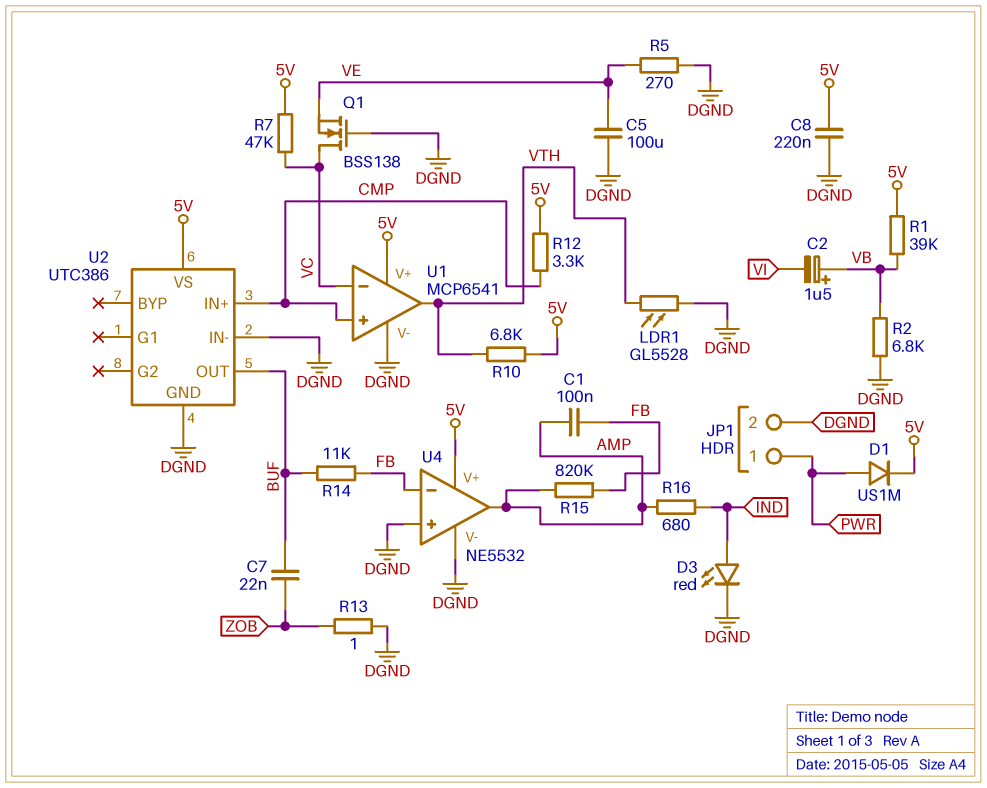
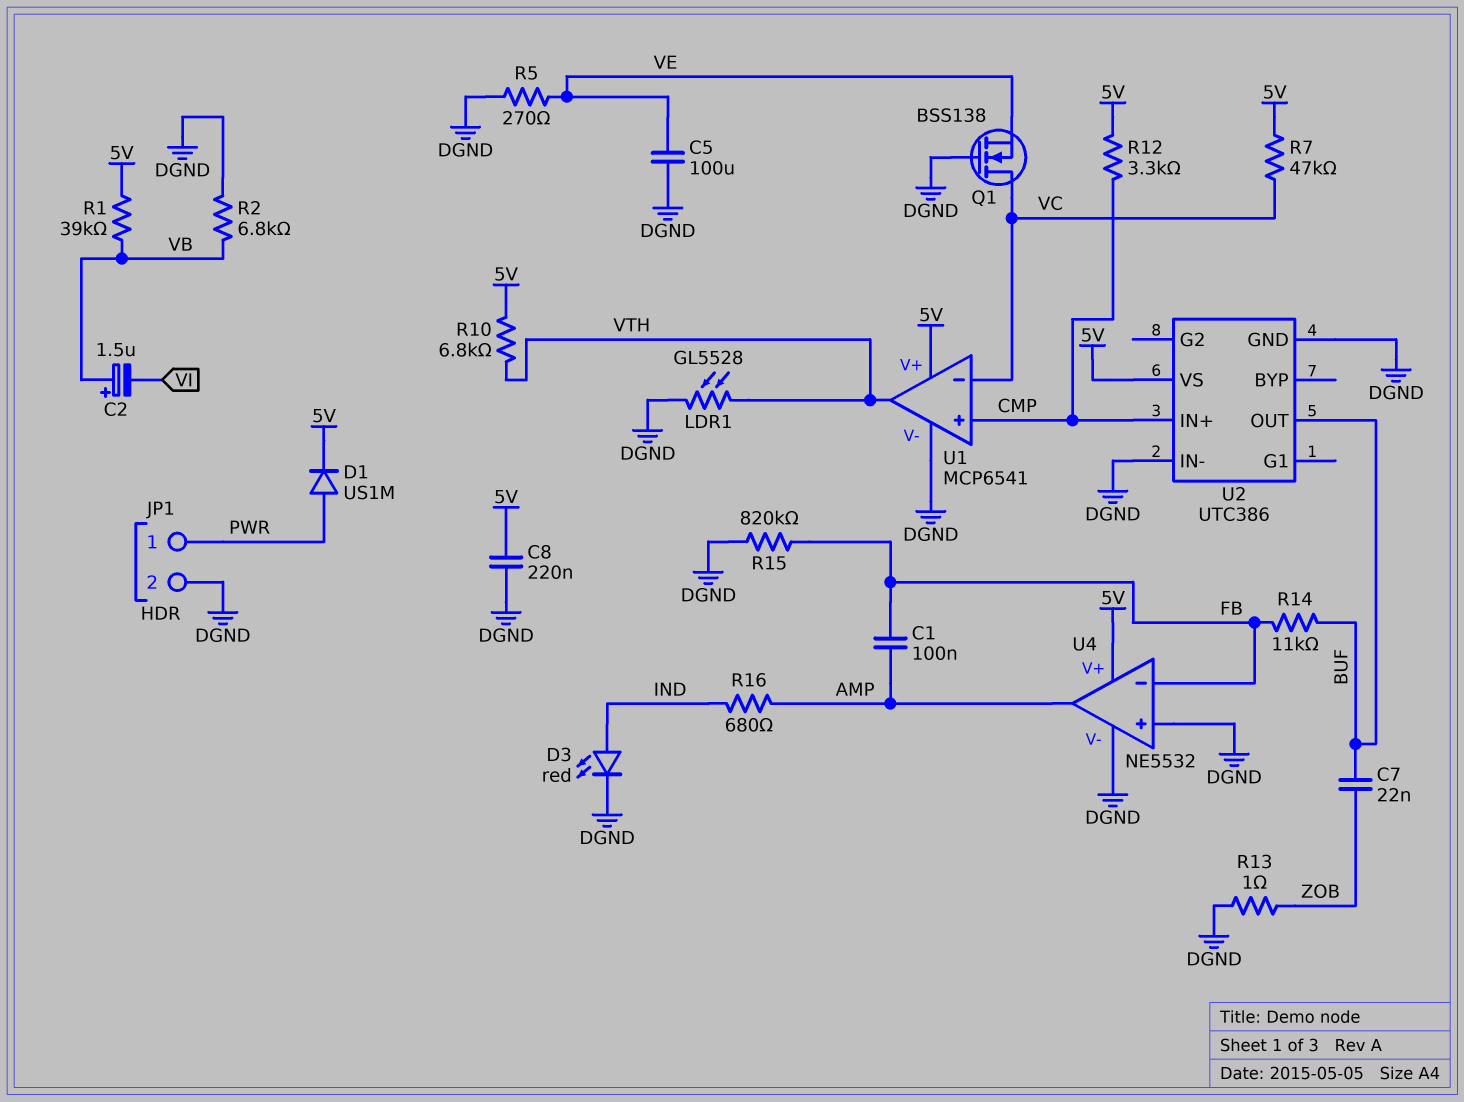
R15: 820k (AMP, FB) -> 820k (DGND, FB)

